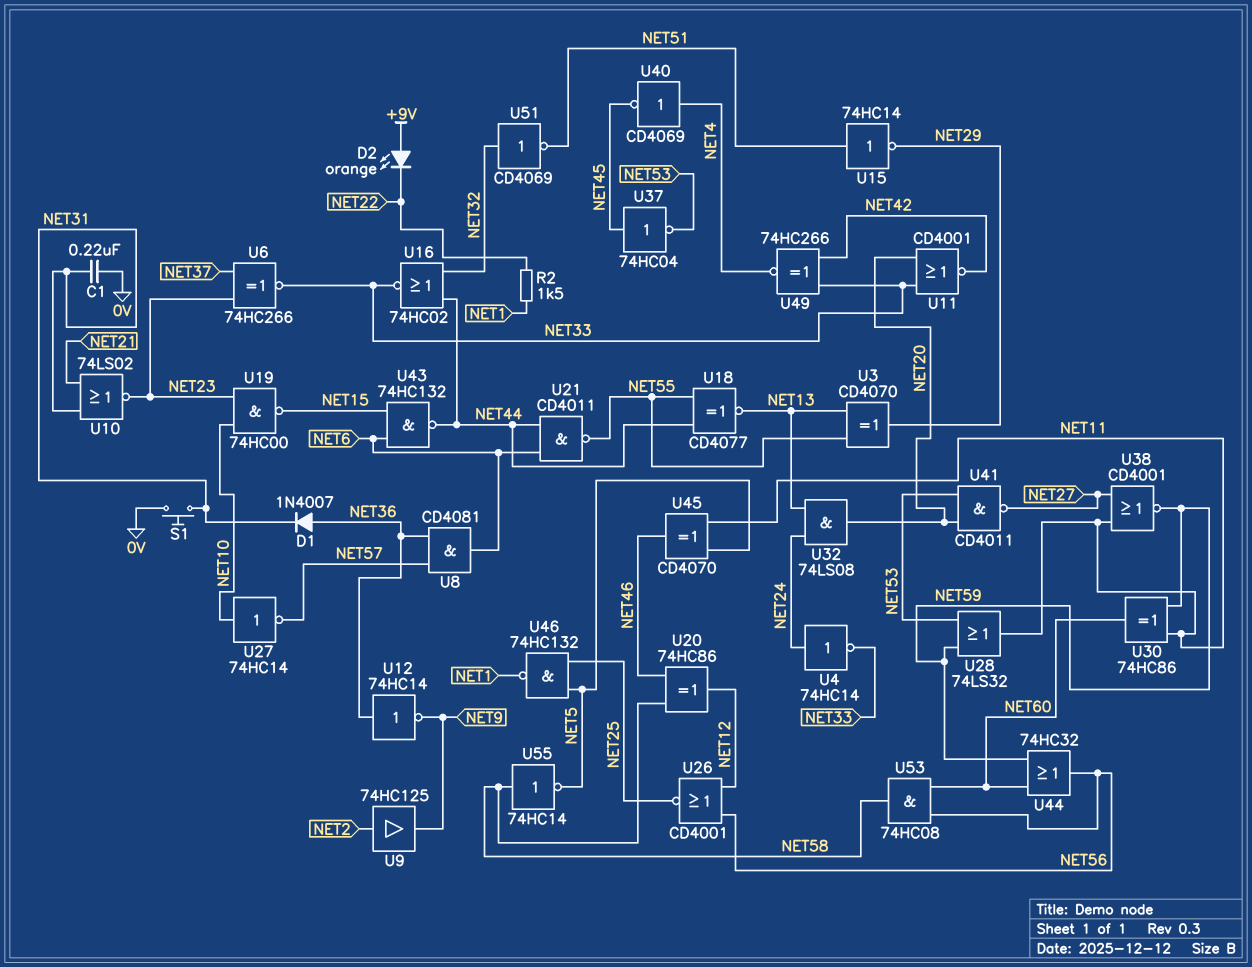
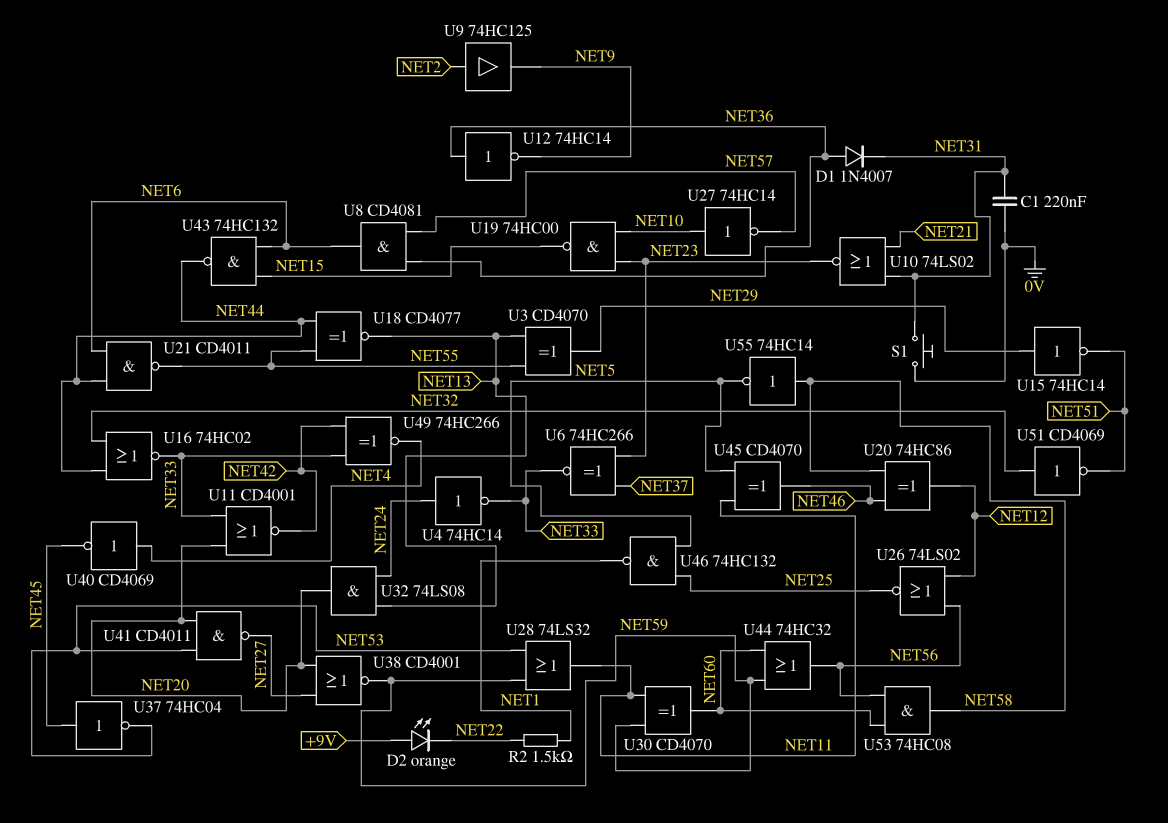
U15: NOT 74HC14 (in NET51, out NET29) -> NOT 74HC14 (in NET29, out NET51)
U26: NOR CD4001 (in NET12, in NET56, out NET25) -> NOR 74LS02 (in NET12, in NET56, out NET25)
U30: XOR 74HC86 (in NET11, in NET59, out NET60) -> XOR CD4070 (in NET11, in NET59, out NET60)
U38: NOR CD4001 (in NET11, in NET27, out NET59) -> NOR CD4001 (in NET20, in NET27, out NET59)

